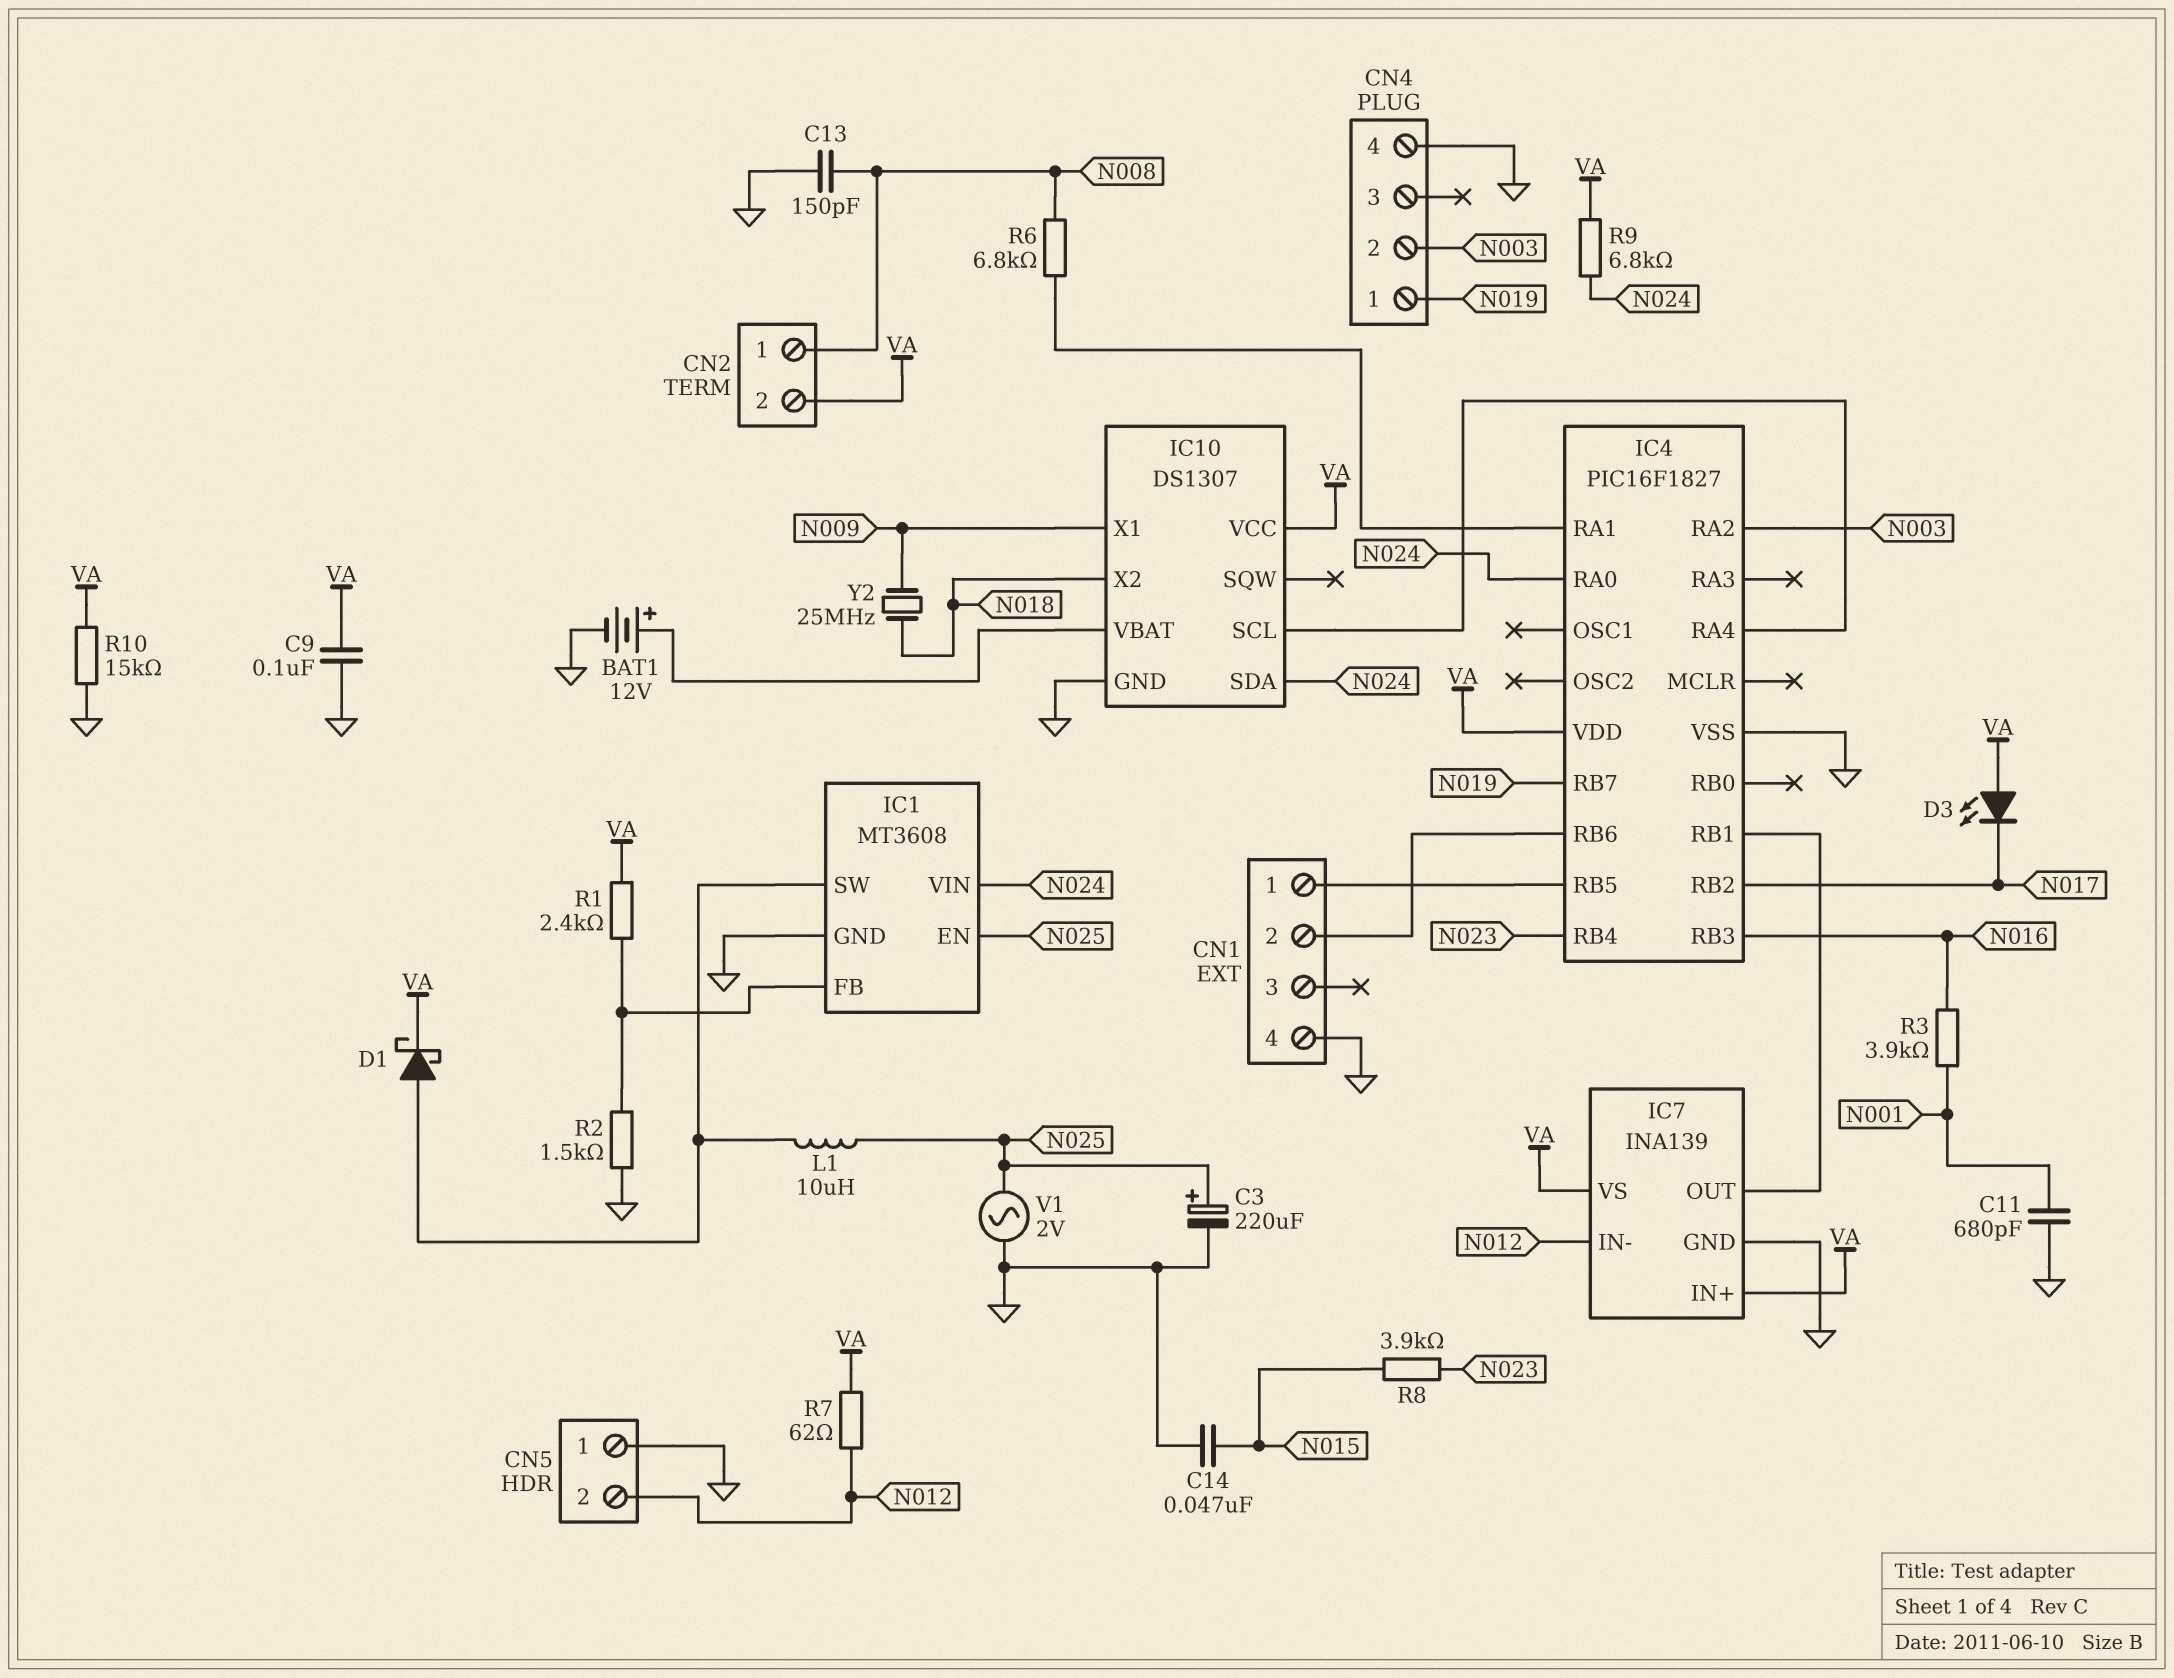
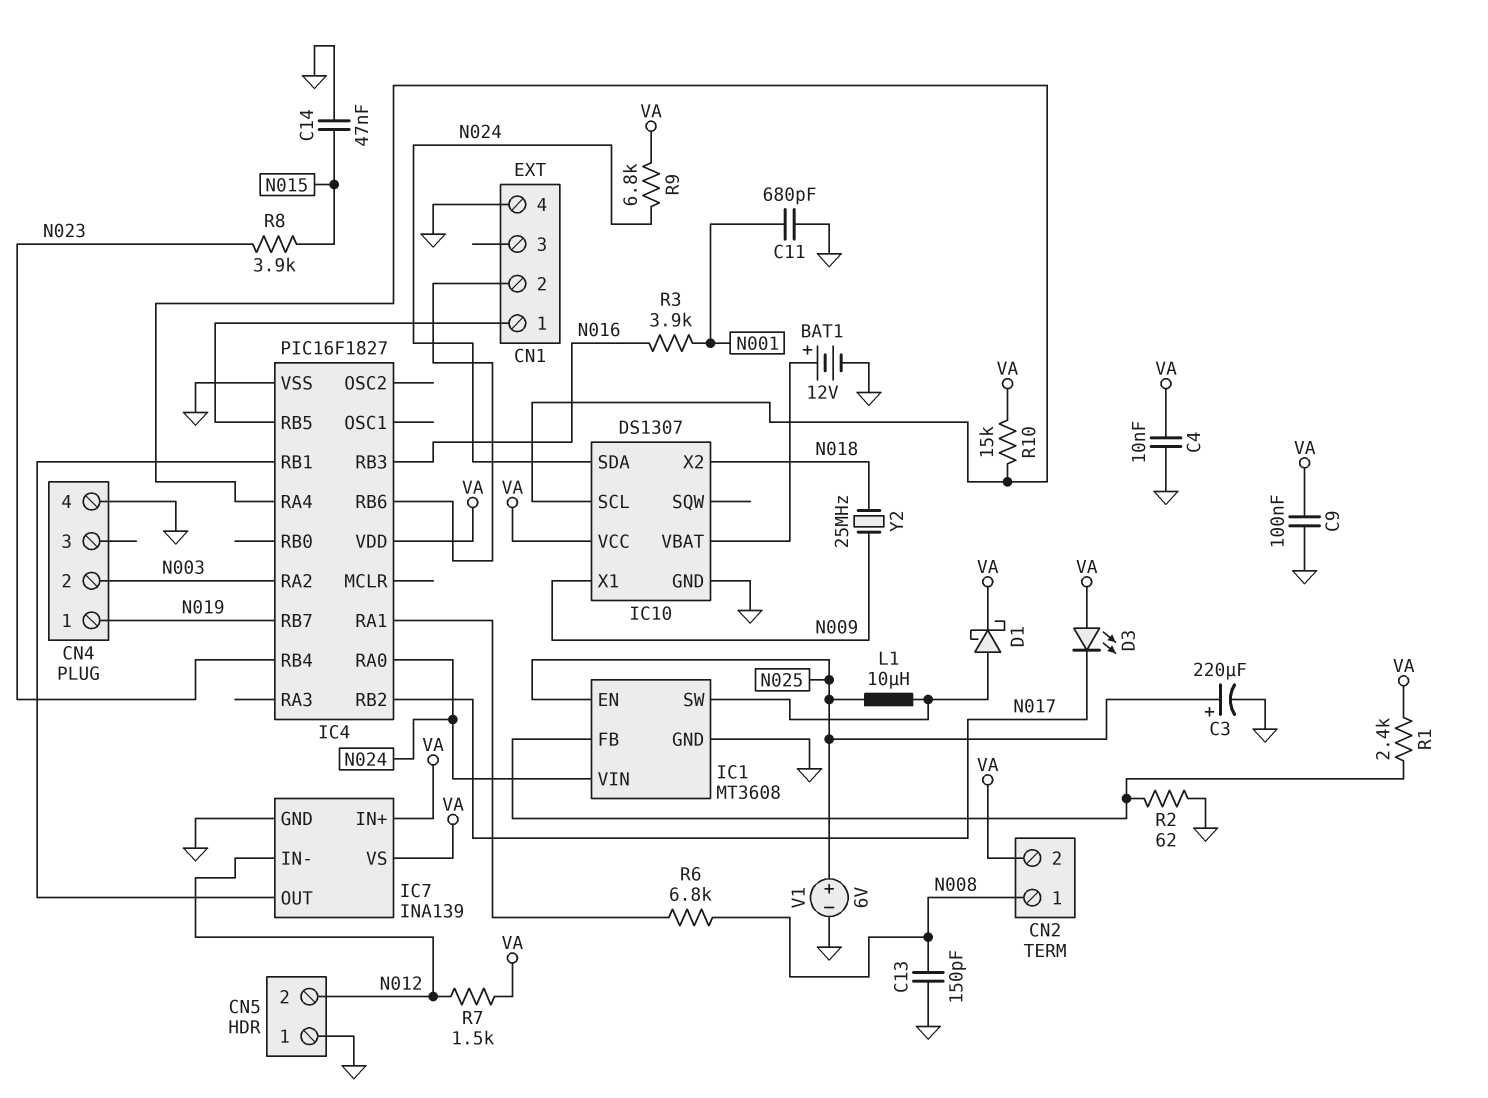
C4: none -> 10nF (GND, VA)
R2: 1.5k (GND, IC1/FB) -> 62 (GND, IC1/FB)
R7: 62 (N012, VA) -> 1.5k (N012, VA)
R10: 15k (GND, VA) -> 15k (IC4/RA4, VA)
V1: AC 2V (GND, N025) -> 6V (plus N025, minus GND)

